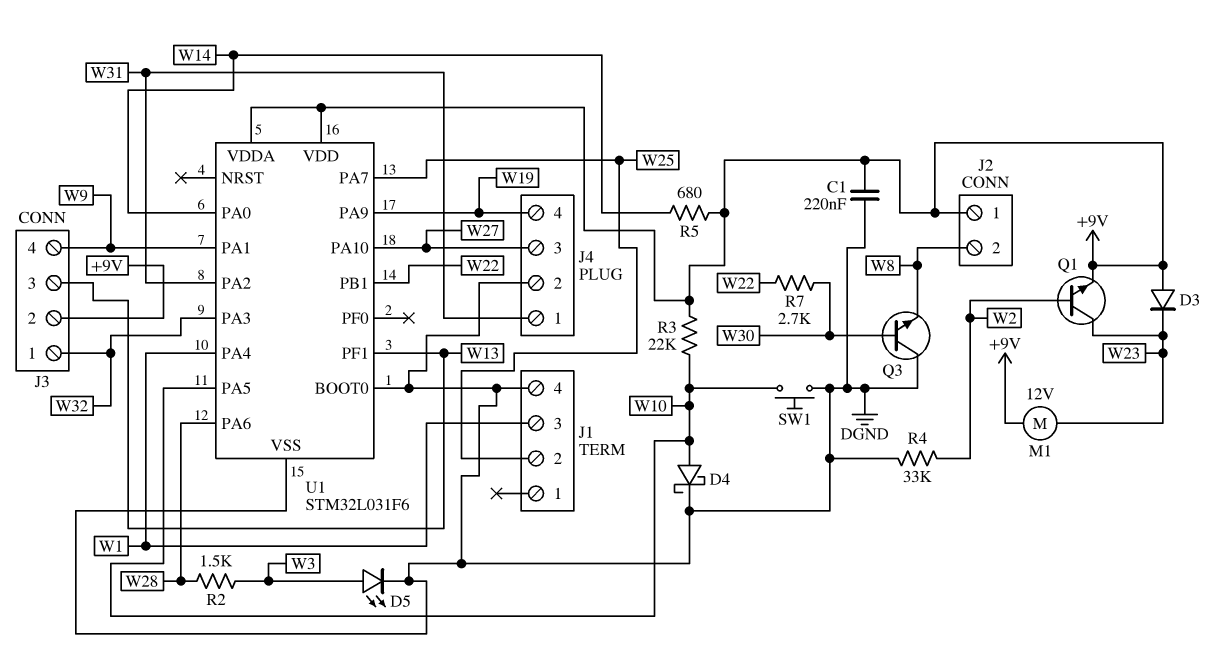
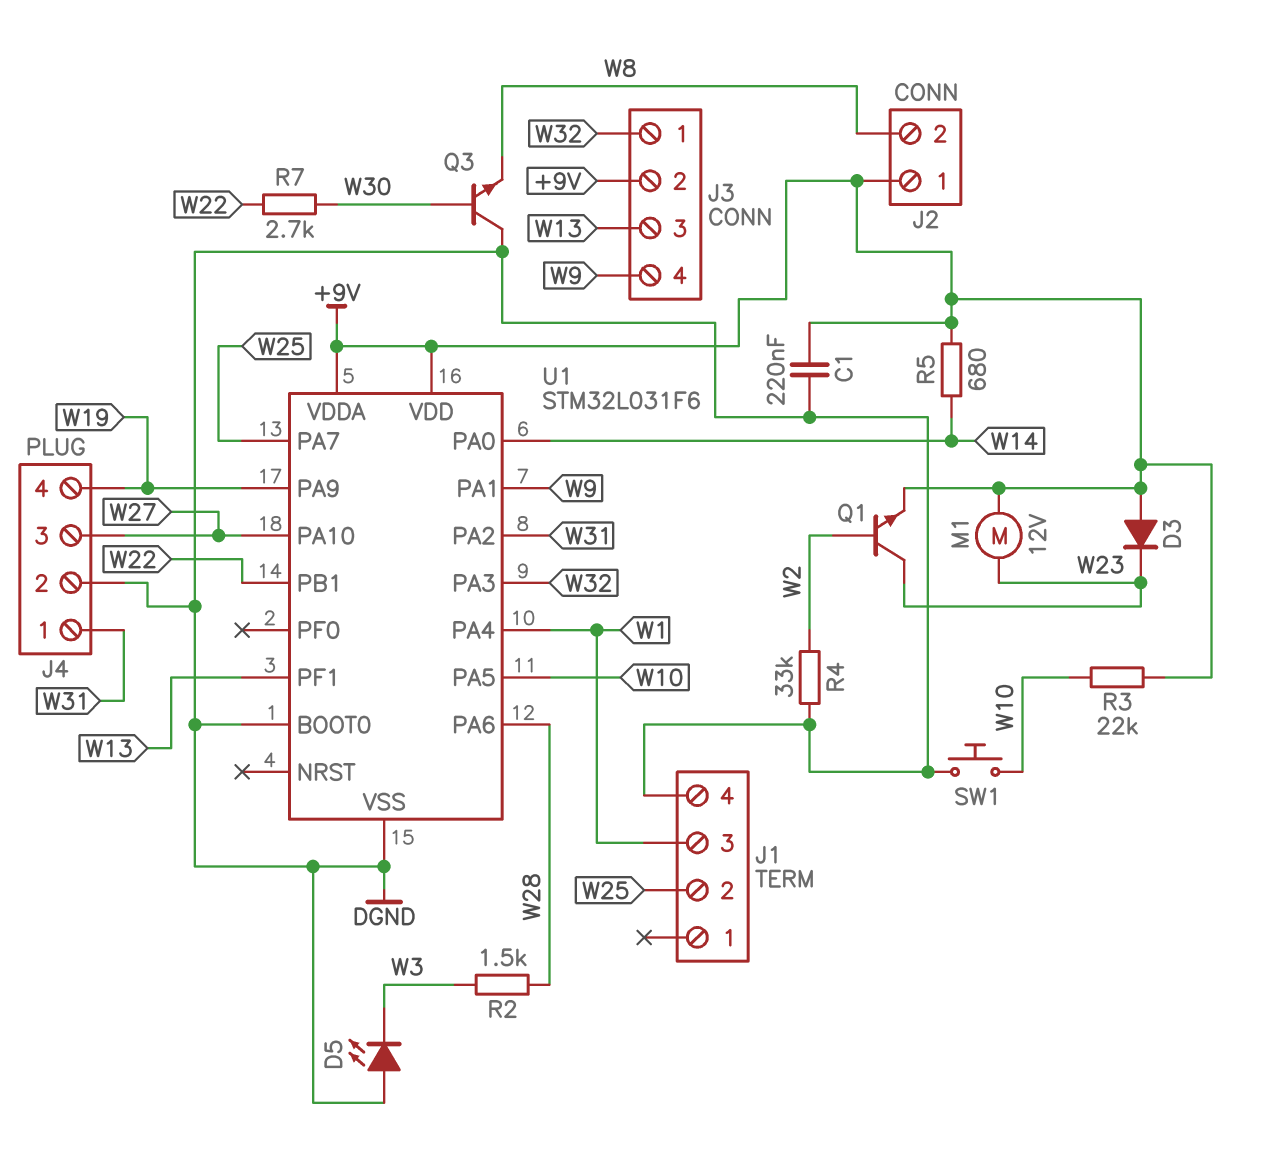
D4: schottky (A W10, K DGND) -> none
D5: LED (A W3, K DGND) -> LED (A DGND, K W3)

